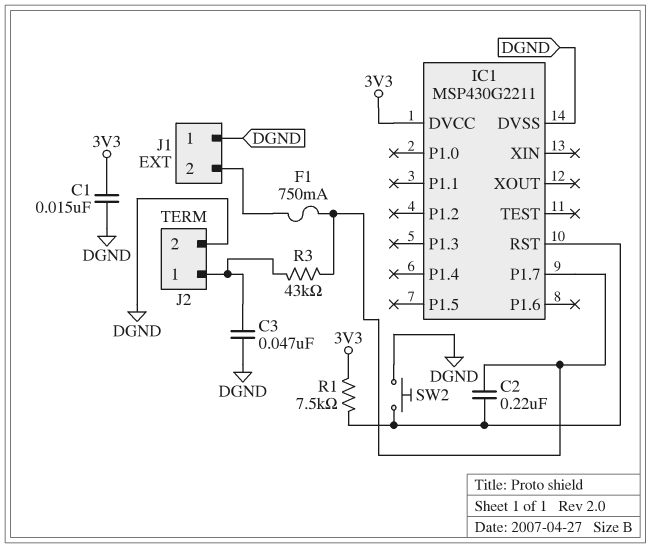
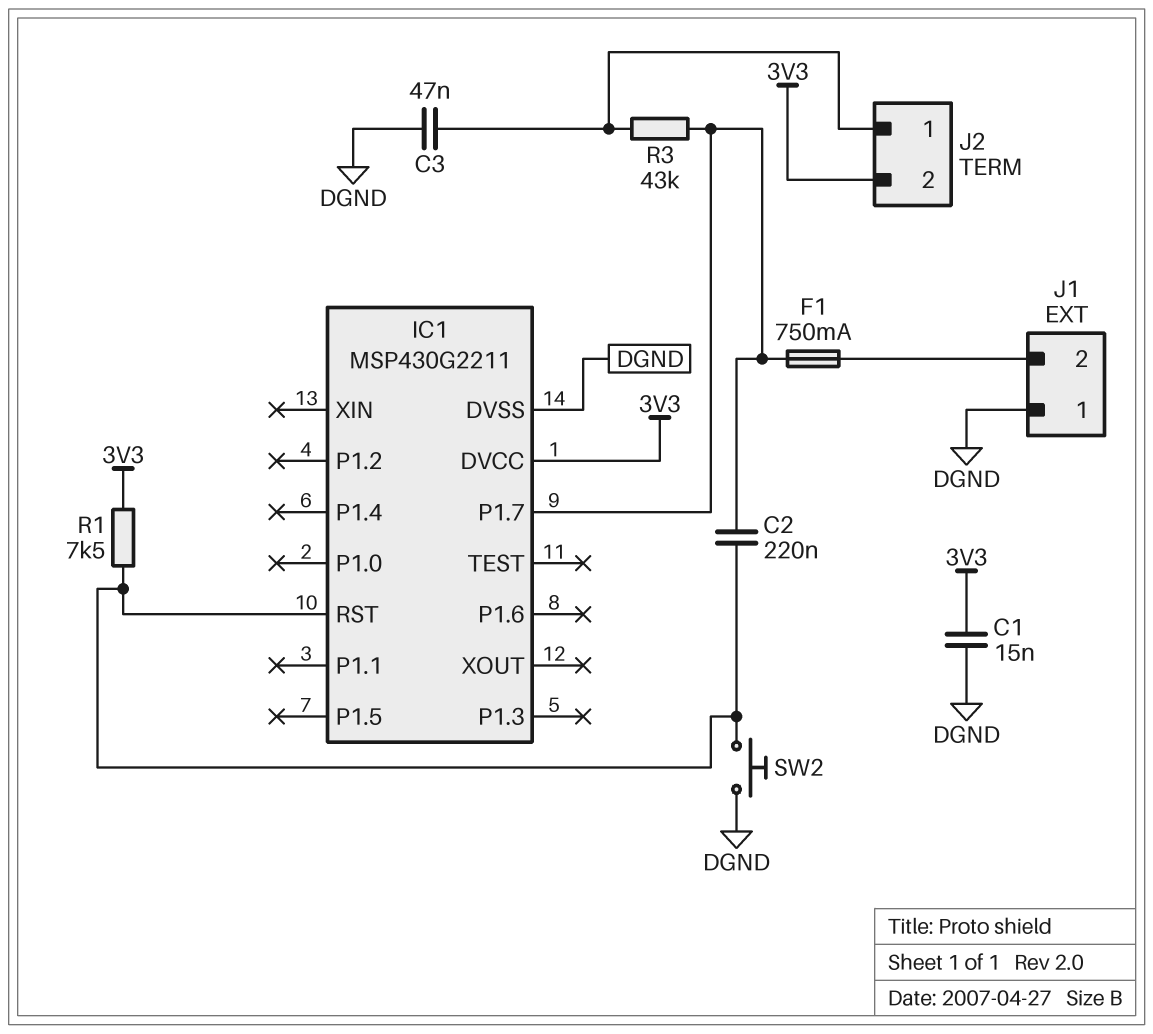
J2 pin 2: DGND -> 3V3

